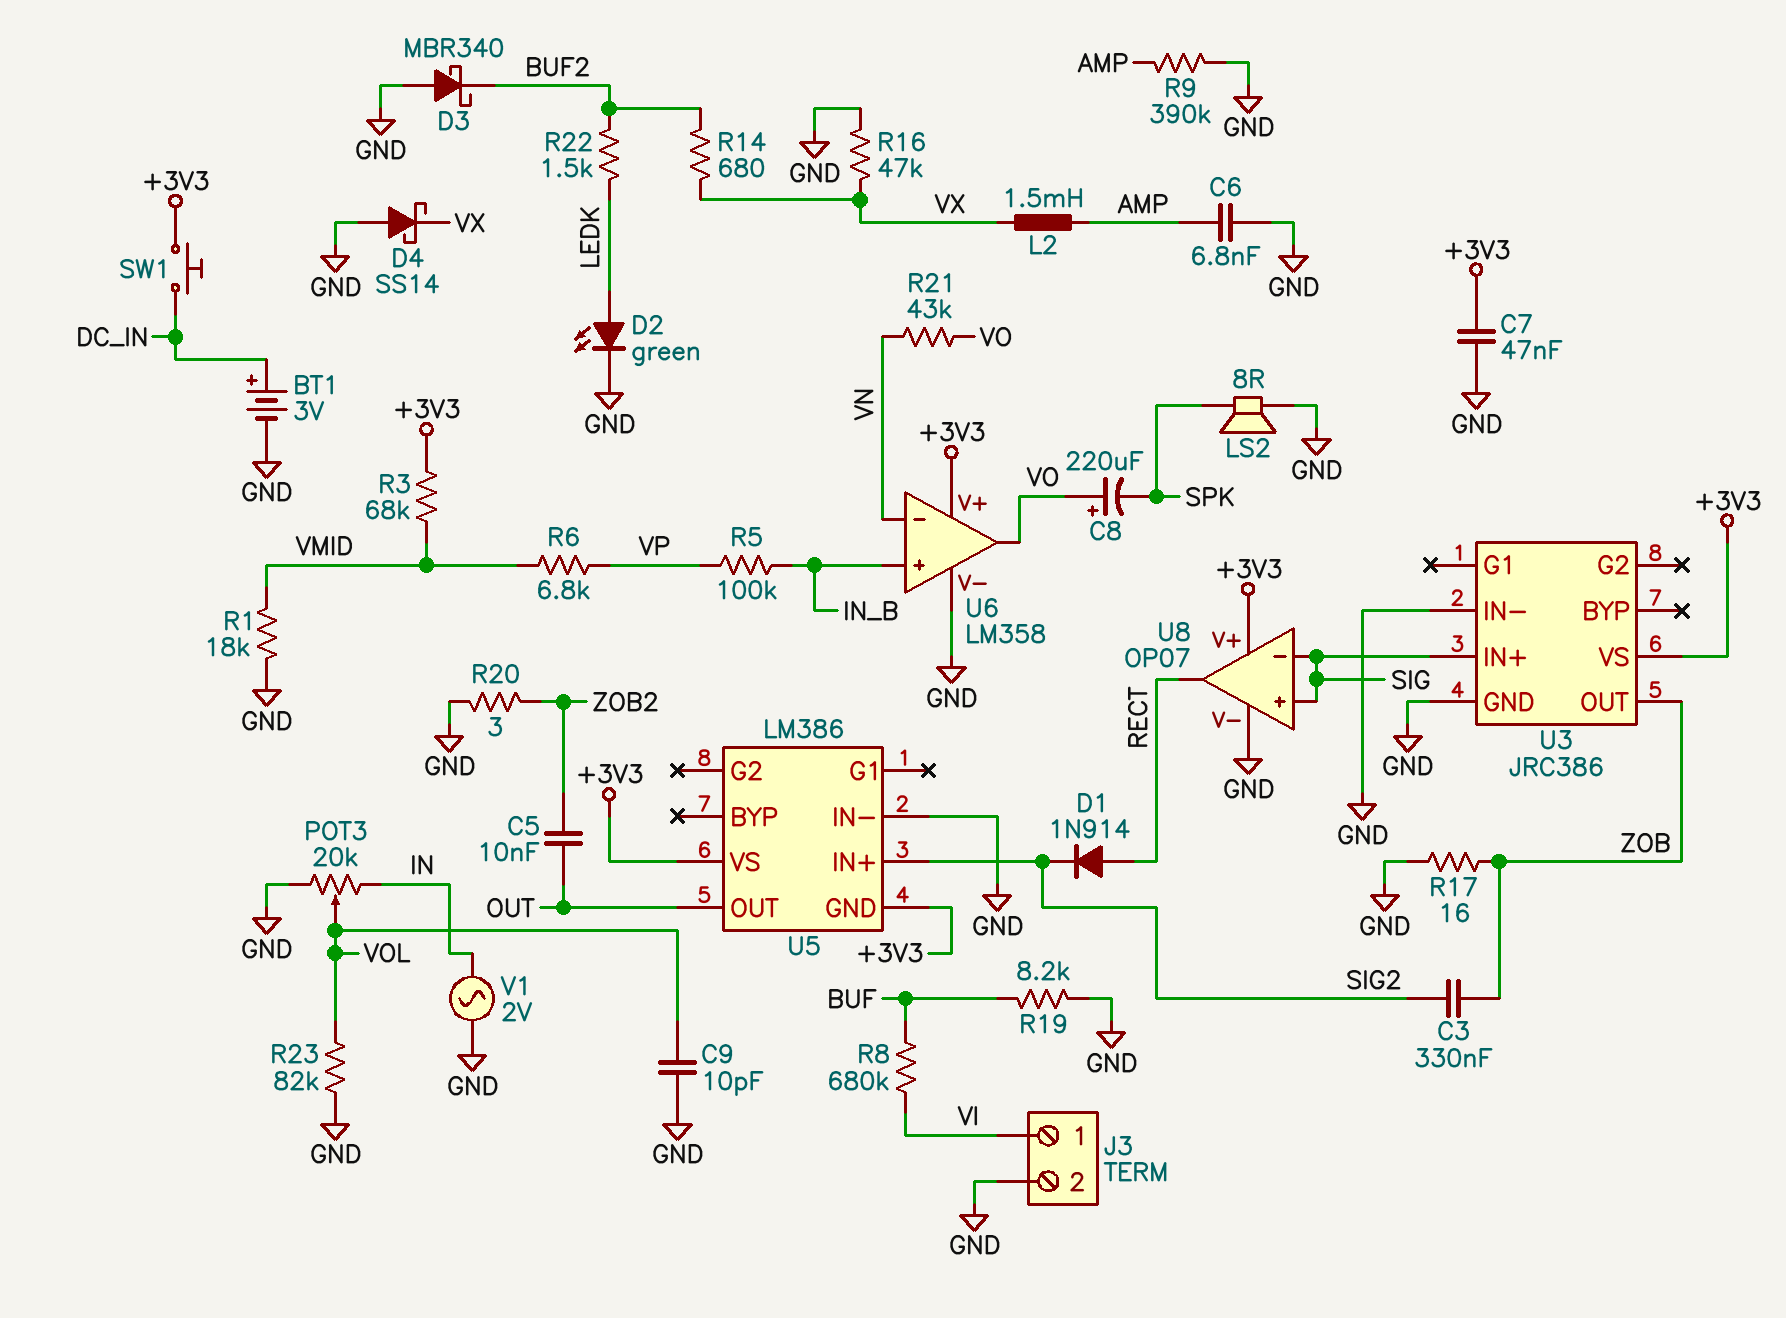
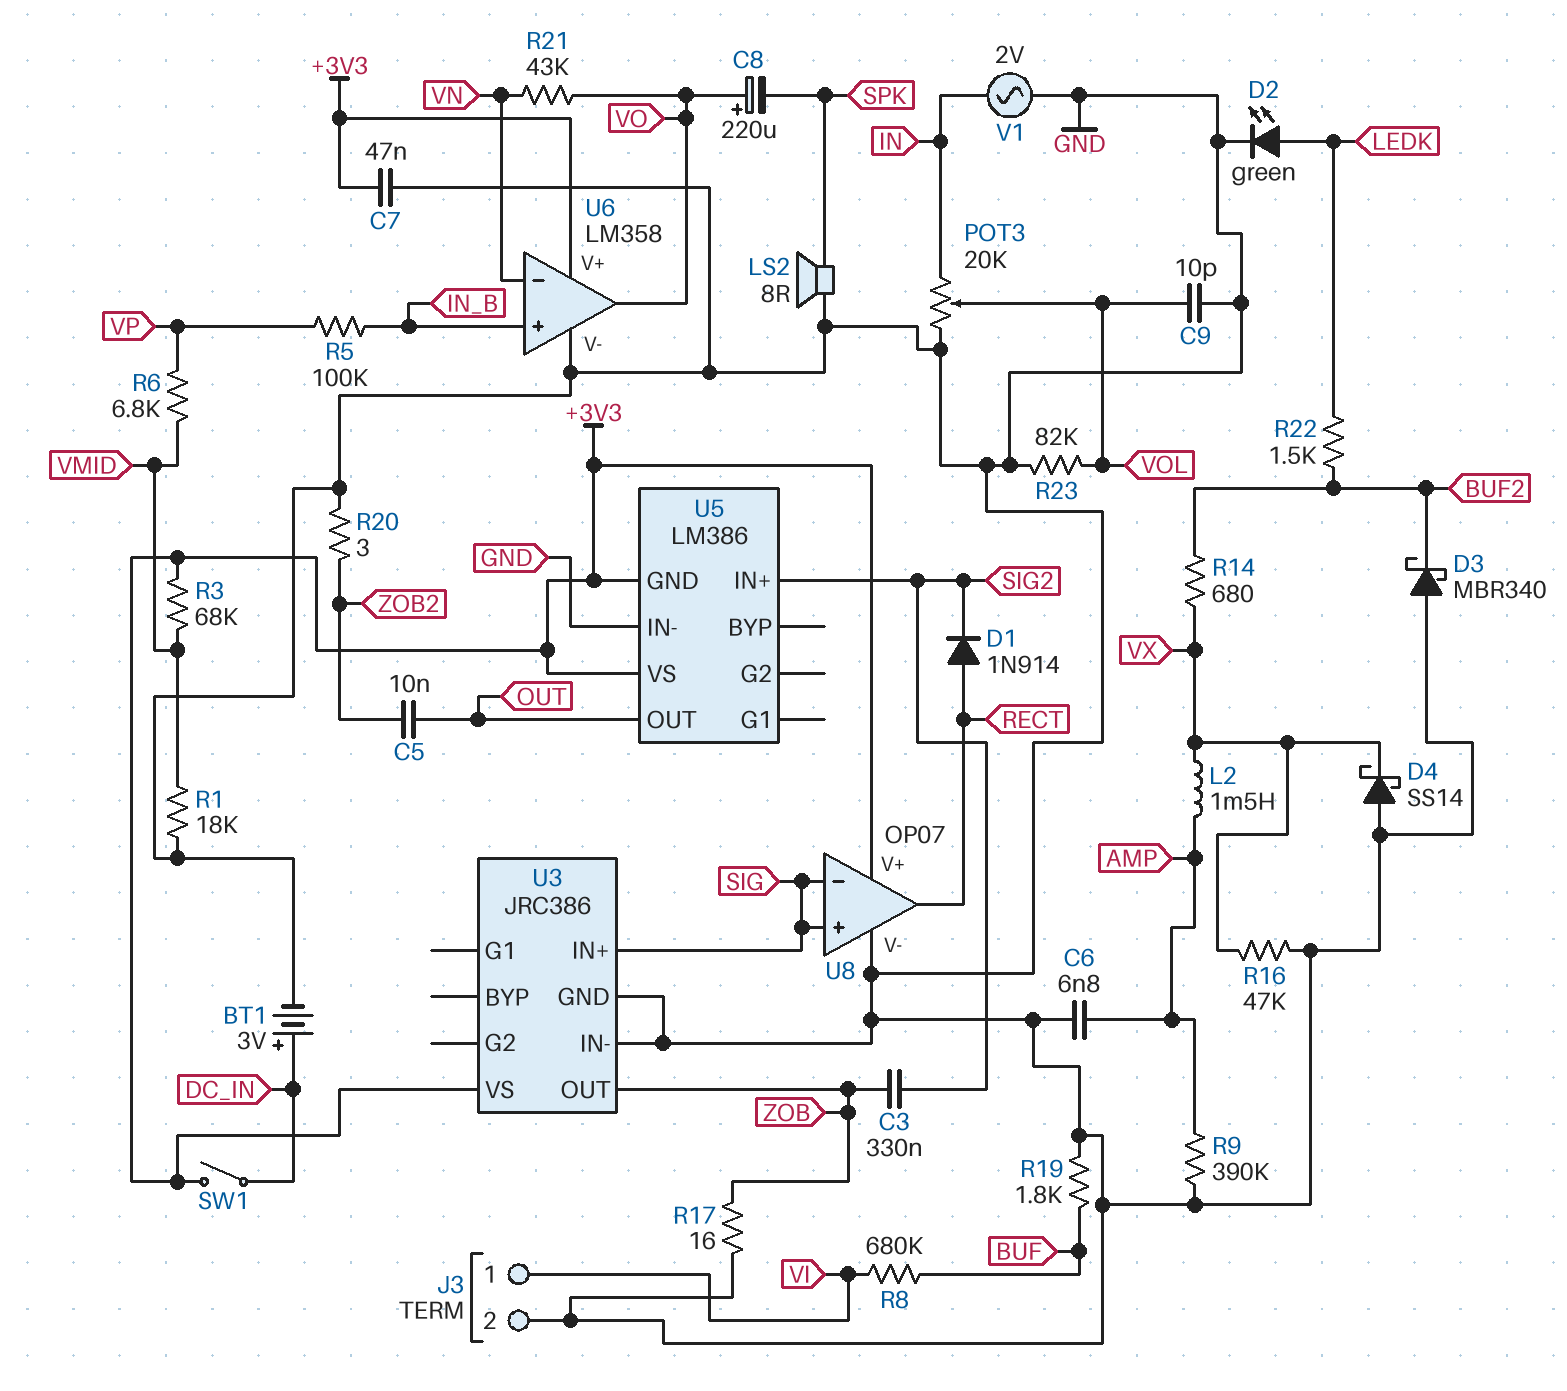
R19: 8.2k (BUF, GND) -> 1.8k (BUF, GND)
SW1: button (+3V3, DC_IN) -> switch (+3V3, DC_IN)

